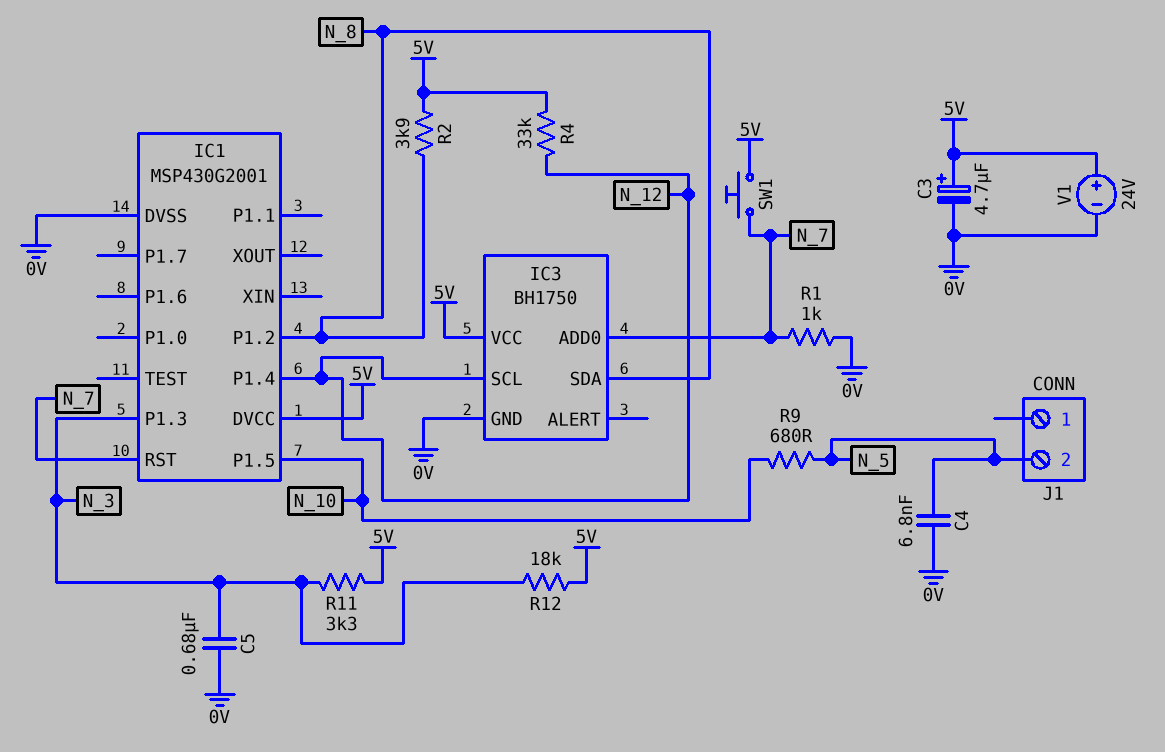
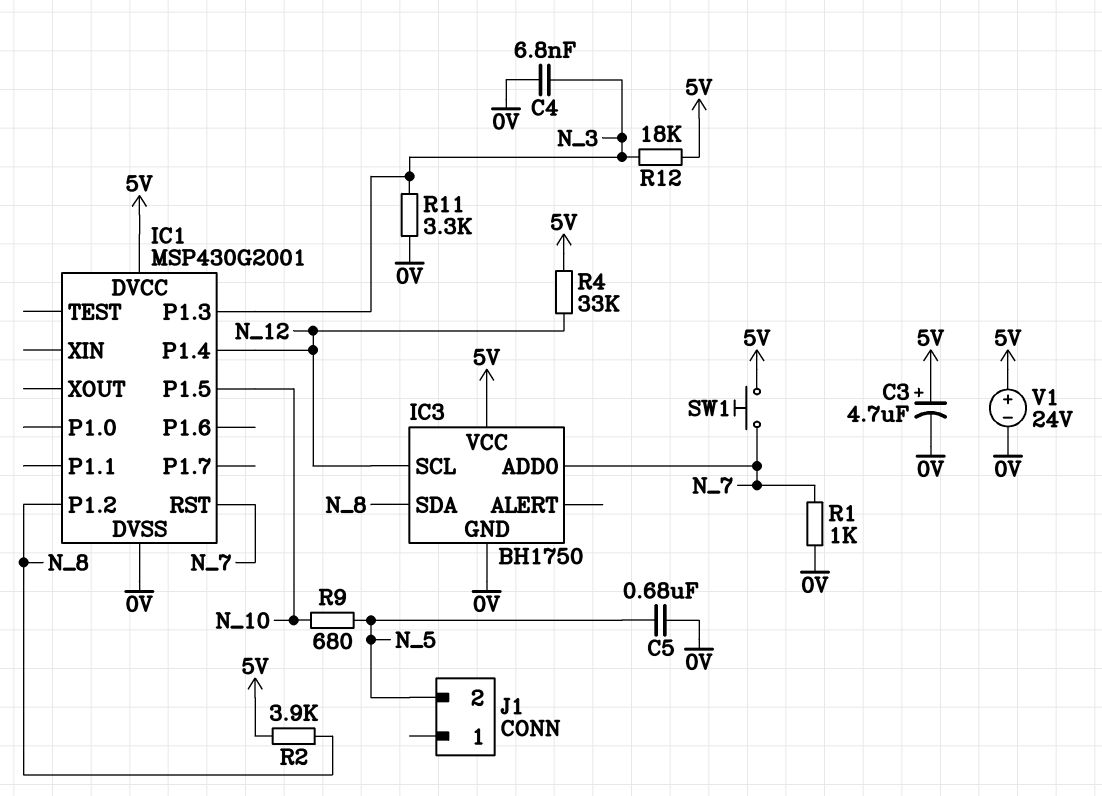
C4: 6.8nF (0V, N_5) -> 6.8nF (0V, N_3)
C5: 680nF (0V, N_3) -> 680nF (0V, N_5)
R11: 3.3k (5V, N_3) -> 3.3k (0V, N_3)

